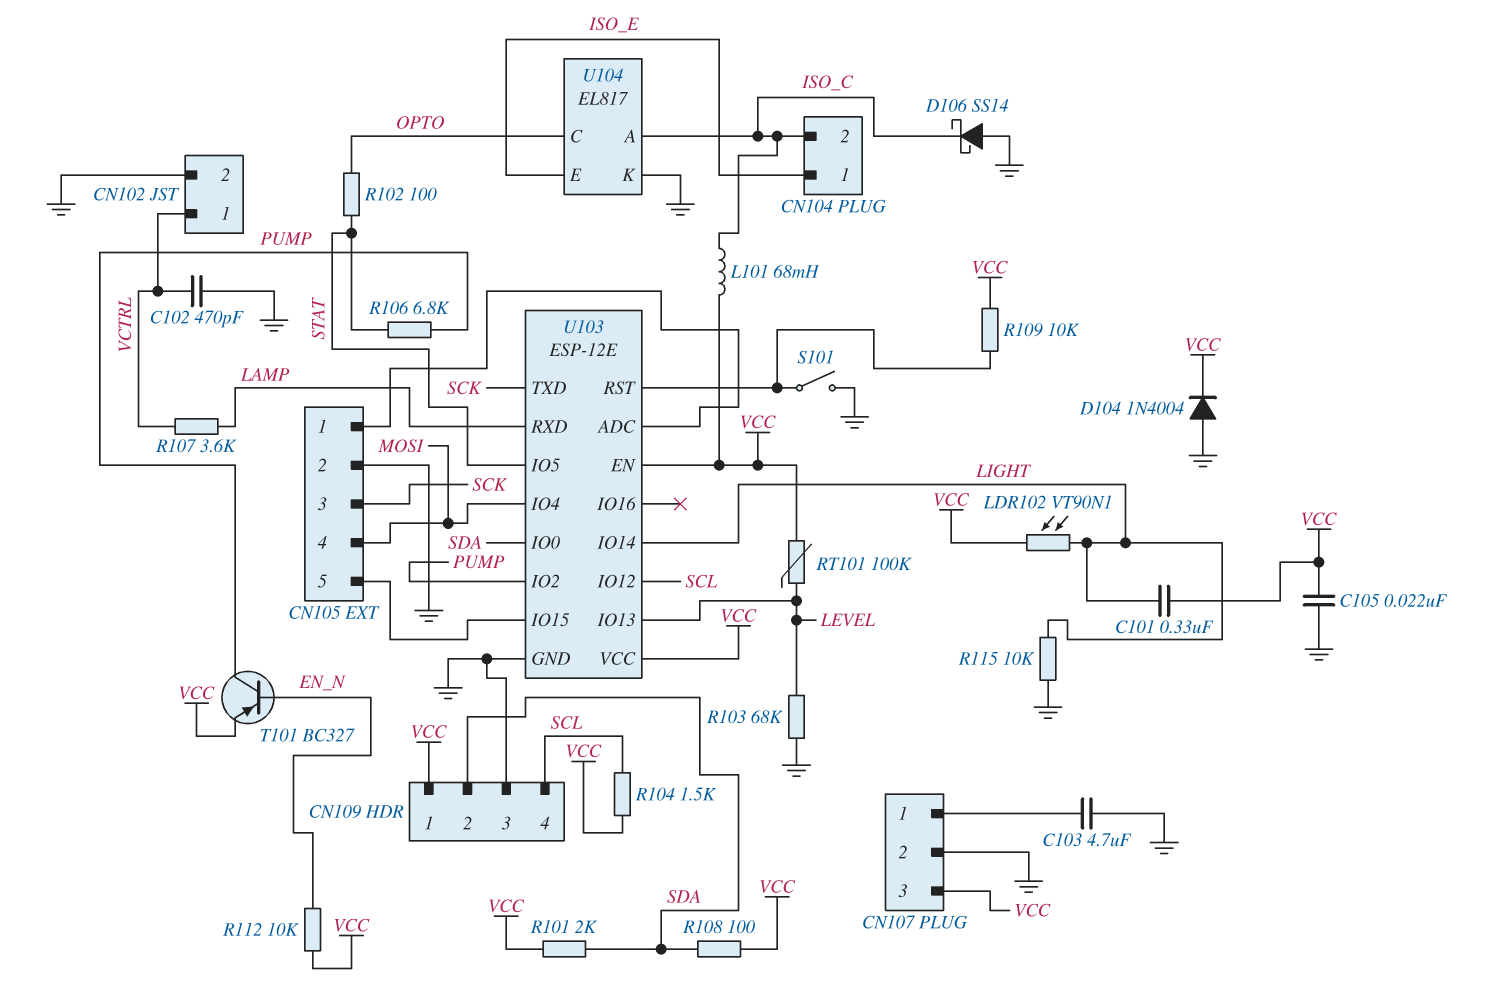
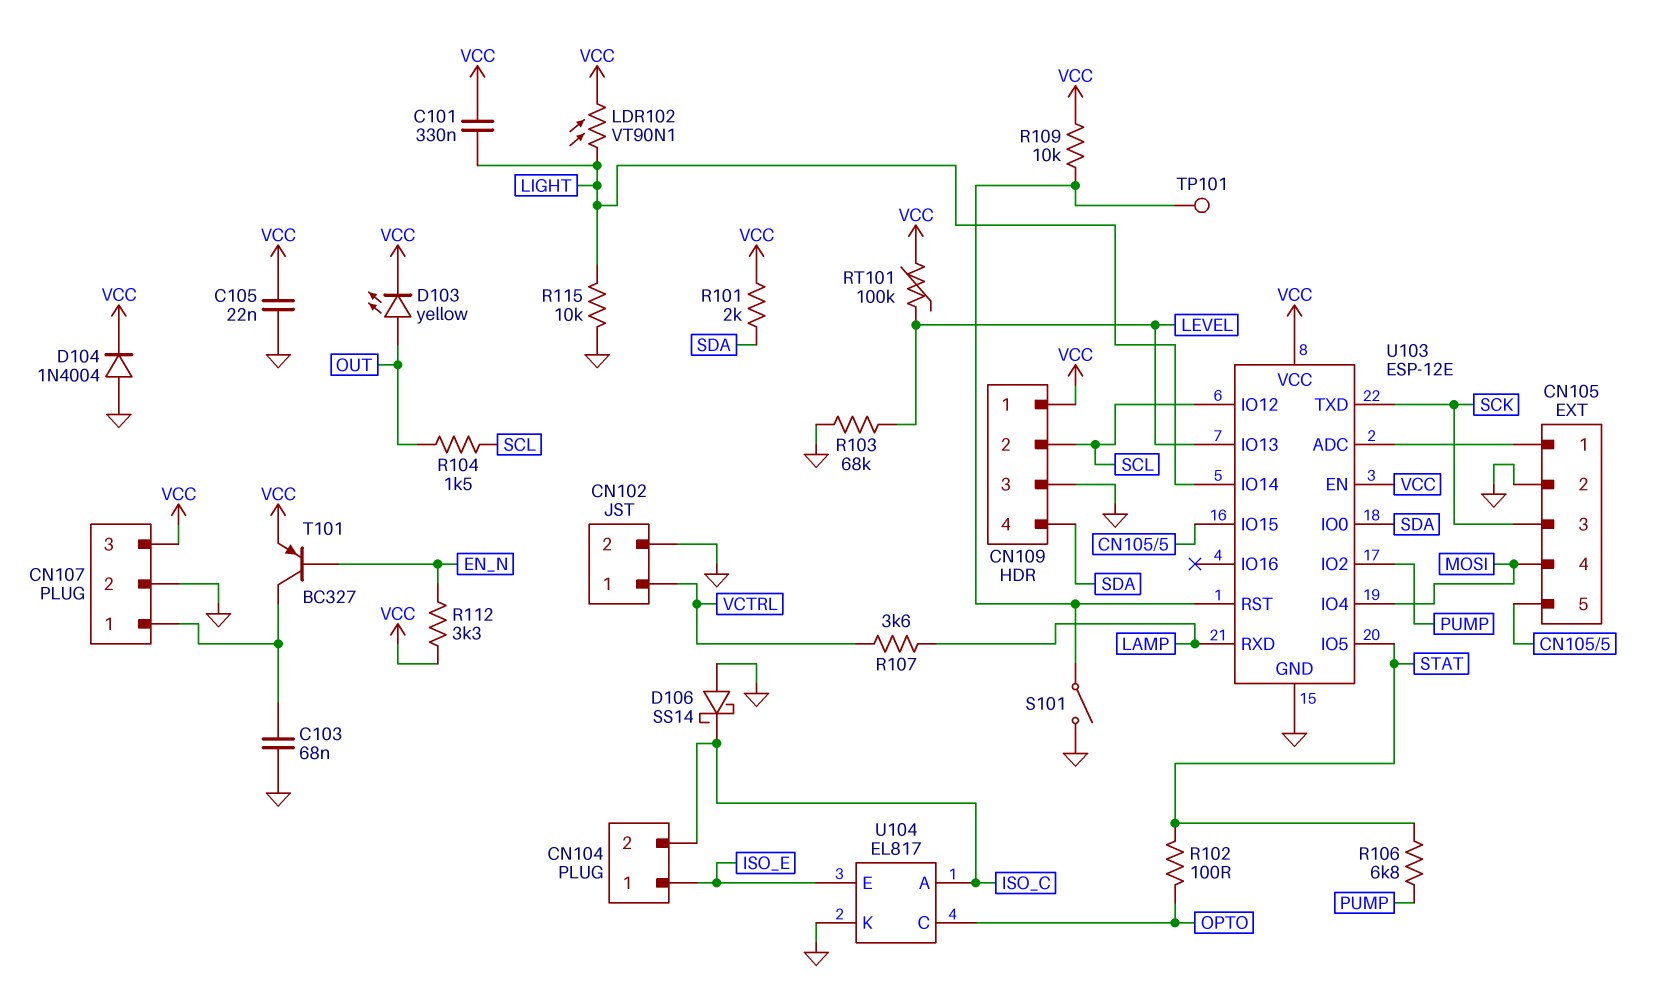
C102: 470pF (GND, VCTRL) -> none
C103: 4.7uF (CN107/1, GND) -> 68nF (CN107/1, GND)
CN109 pin 2: SDA -> SCL
CN109 pin 4: SCL -> SDA
D103: none -> LED yellow (A OUT, K VCC)
L101: 68mH (ISO_C, VCC) -> none
R104: 1.5k (SCL, VCC) -> 1.5k (OUT, SCL)
R108: 100 (SDA, VCC) -> none
R112: 10k (EN_N, VCC) -> 3.3k (EN_N, VCC)
T101: PNP BC327 (B EN_N, C PUMP, E VCC) -> PNP BC327 (B EN_N, C CN107/1, E VCC)
TP101: none -> test point (U103/RST)

